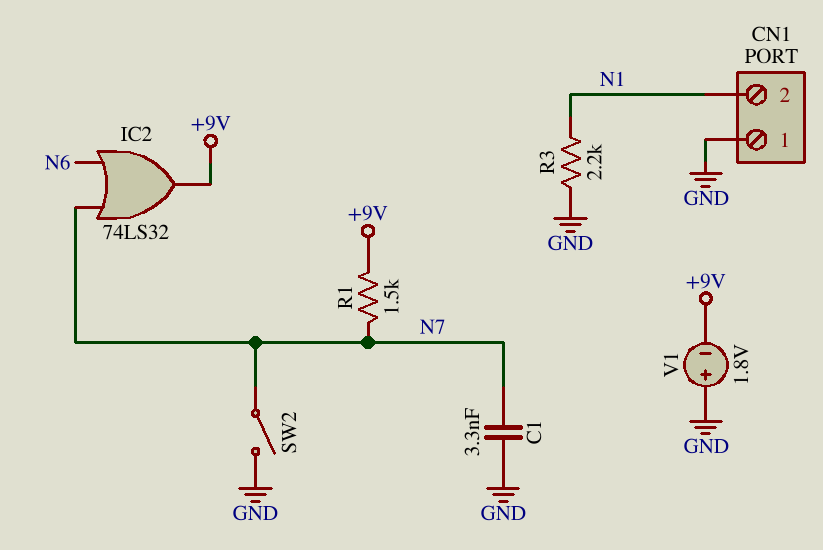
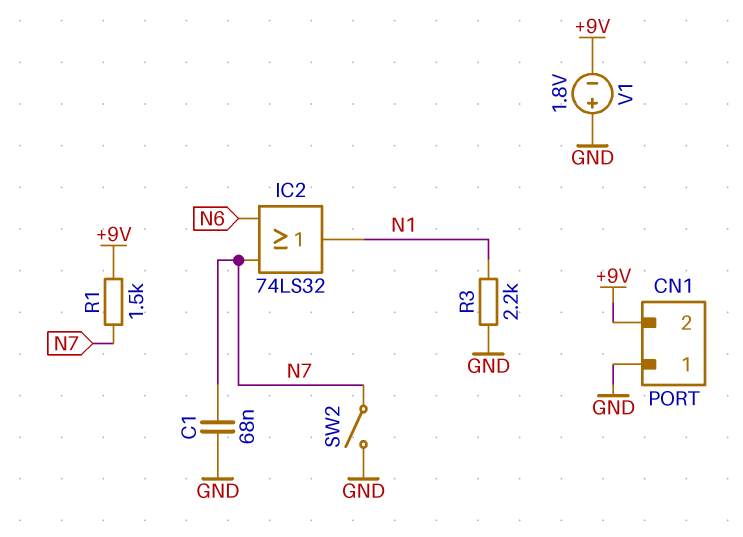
C1: 3.3nF (GND, N7) -> 68nF (GND, N7)
CN1 pin 2: N1 -> +9V
IC2: OR 74LS32 (in N6, in N7, out +9V) -> OR 74LS32 (in N6, in N7, out N1)

